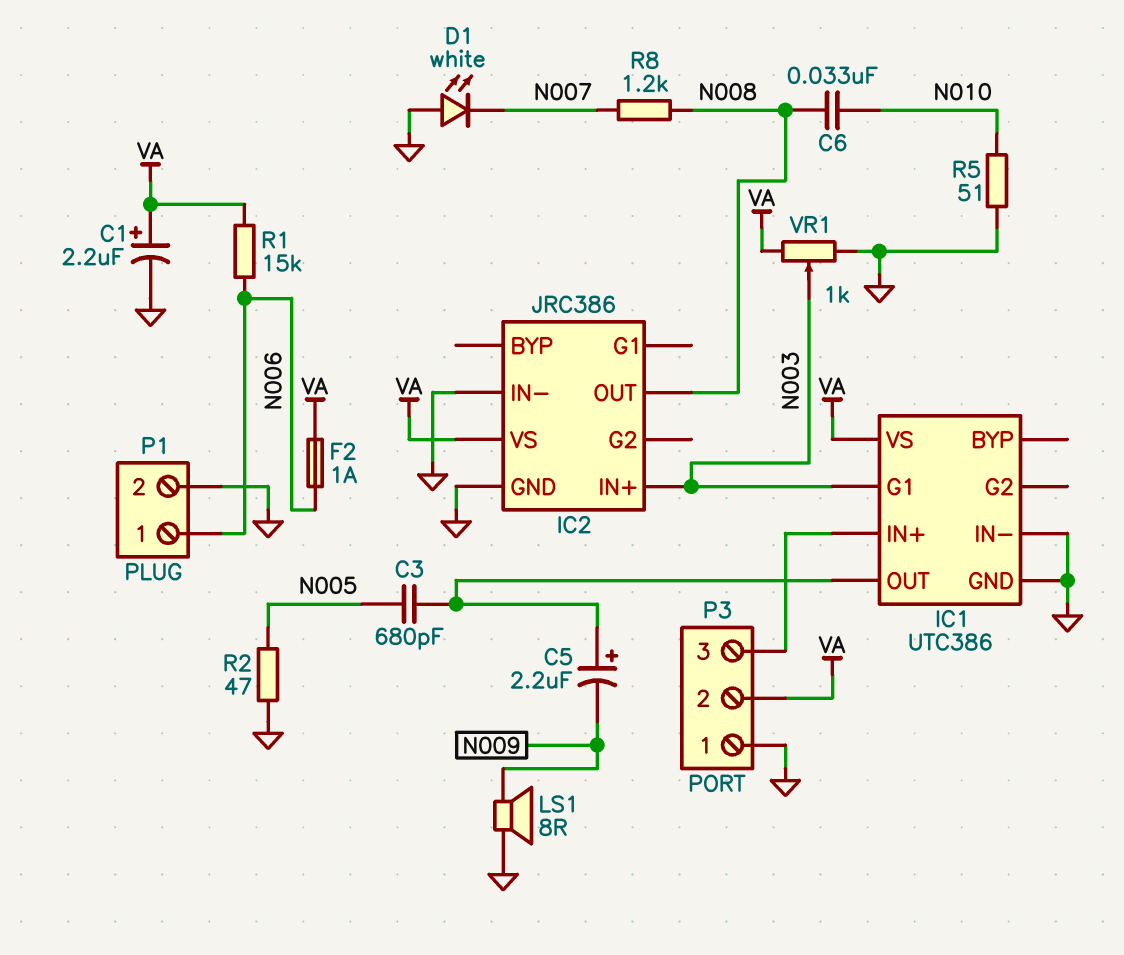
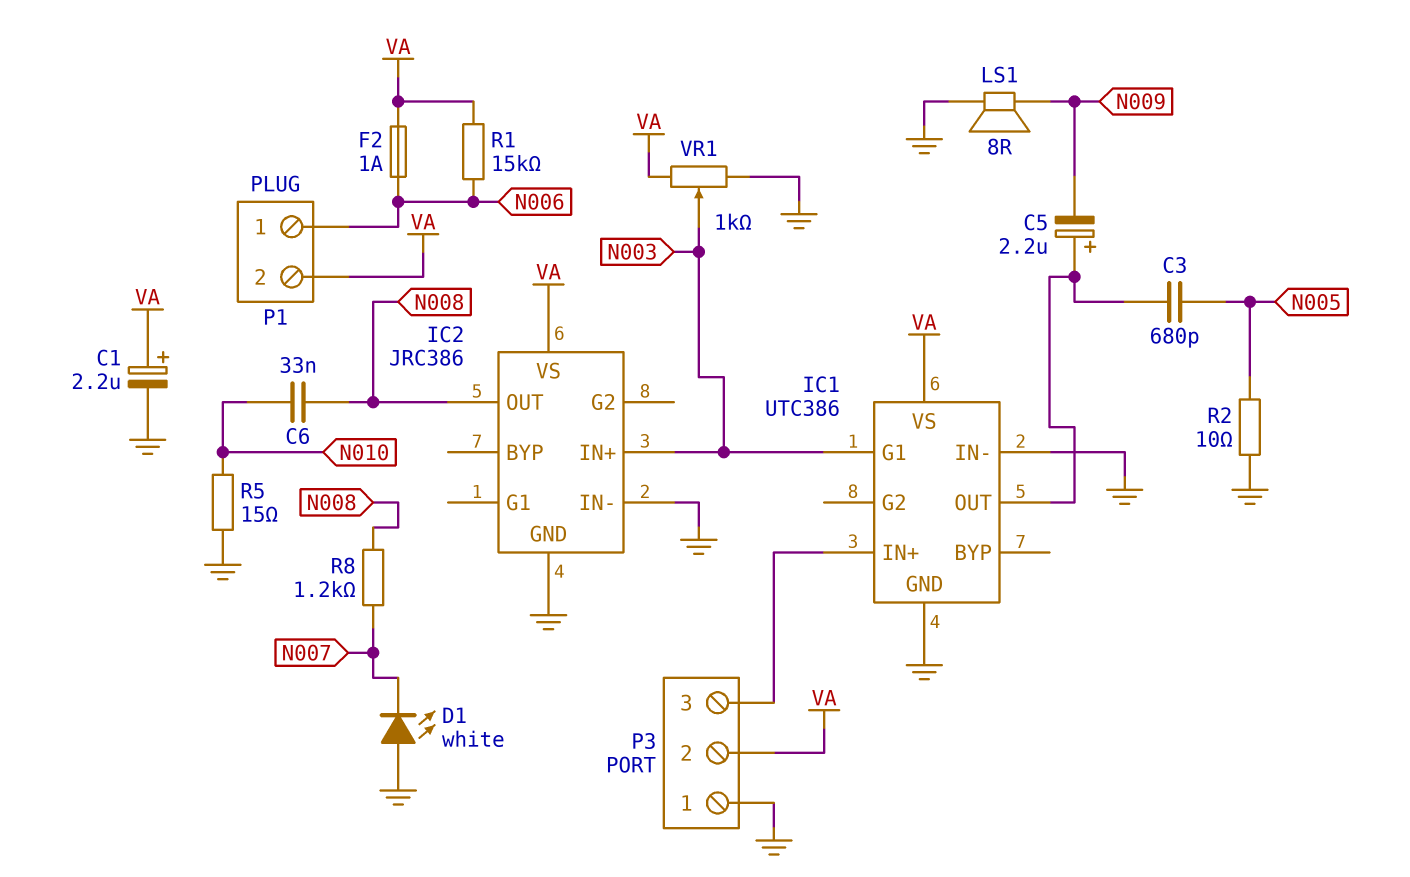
P1 pin 2: GND -> VA
R2: 47 (GND, N005) -> 10 (GND, N005)
R5: 51 (GND, N010) -> 15 (GND, N010)

